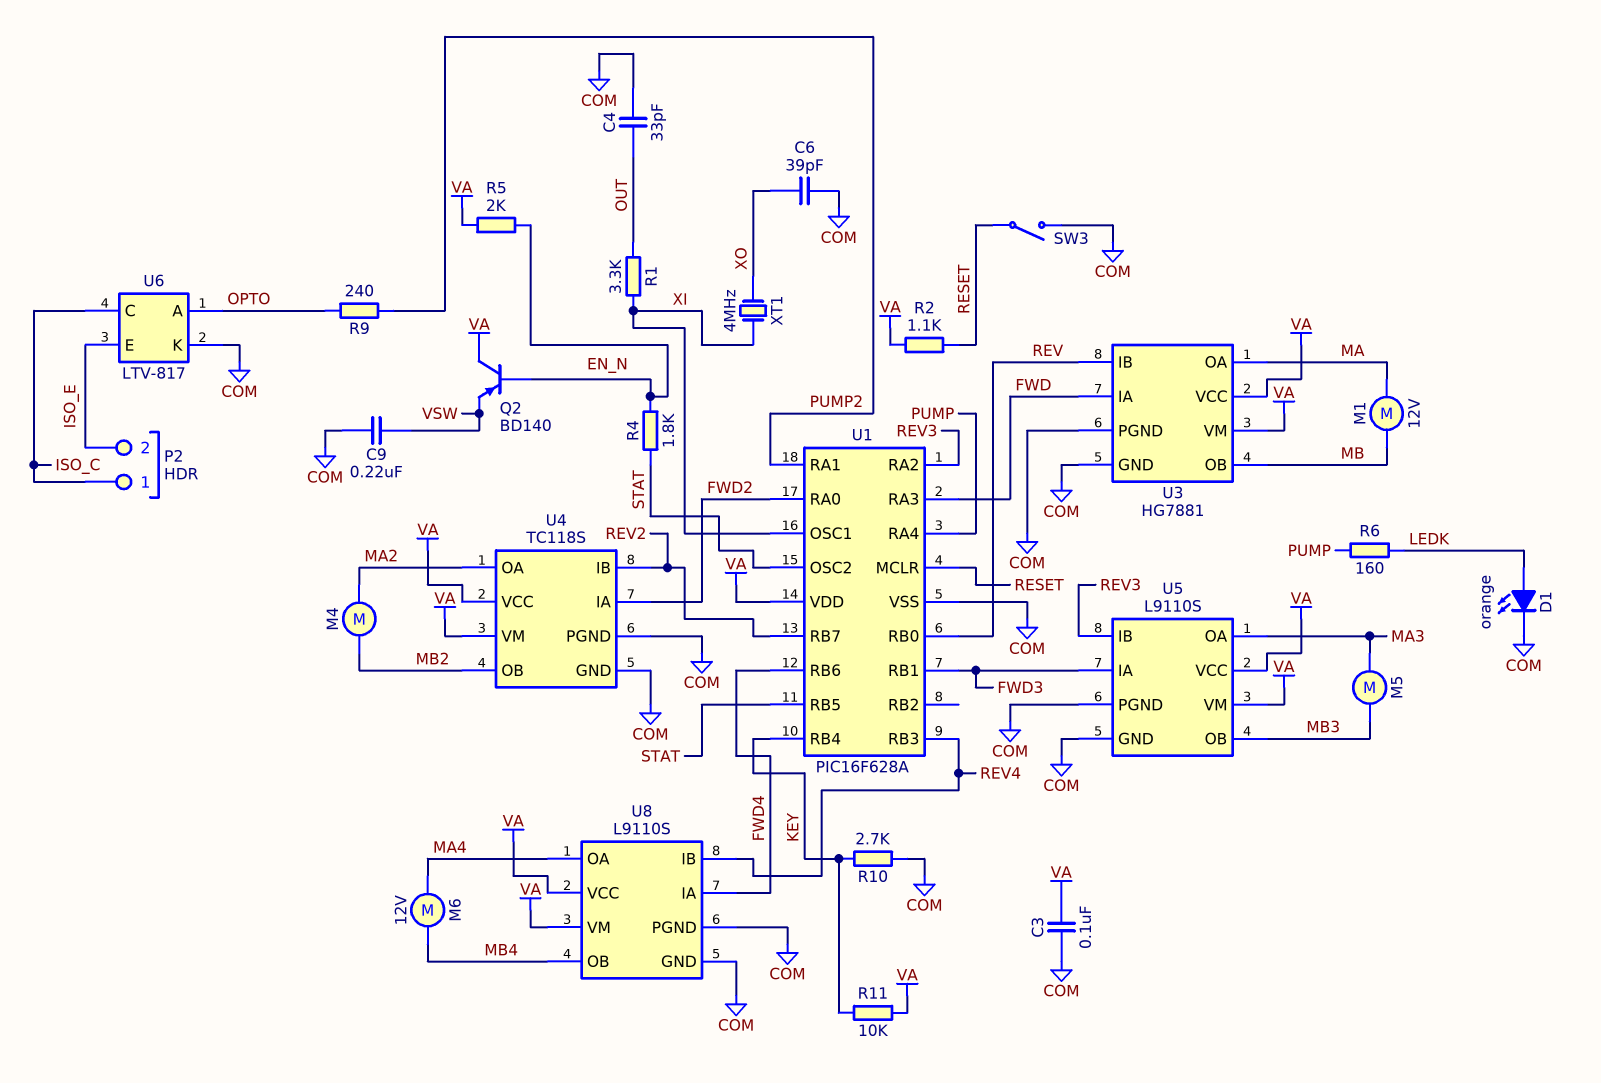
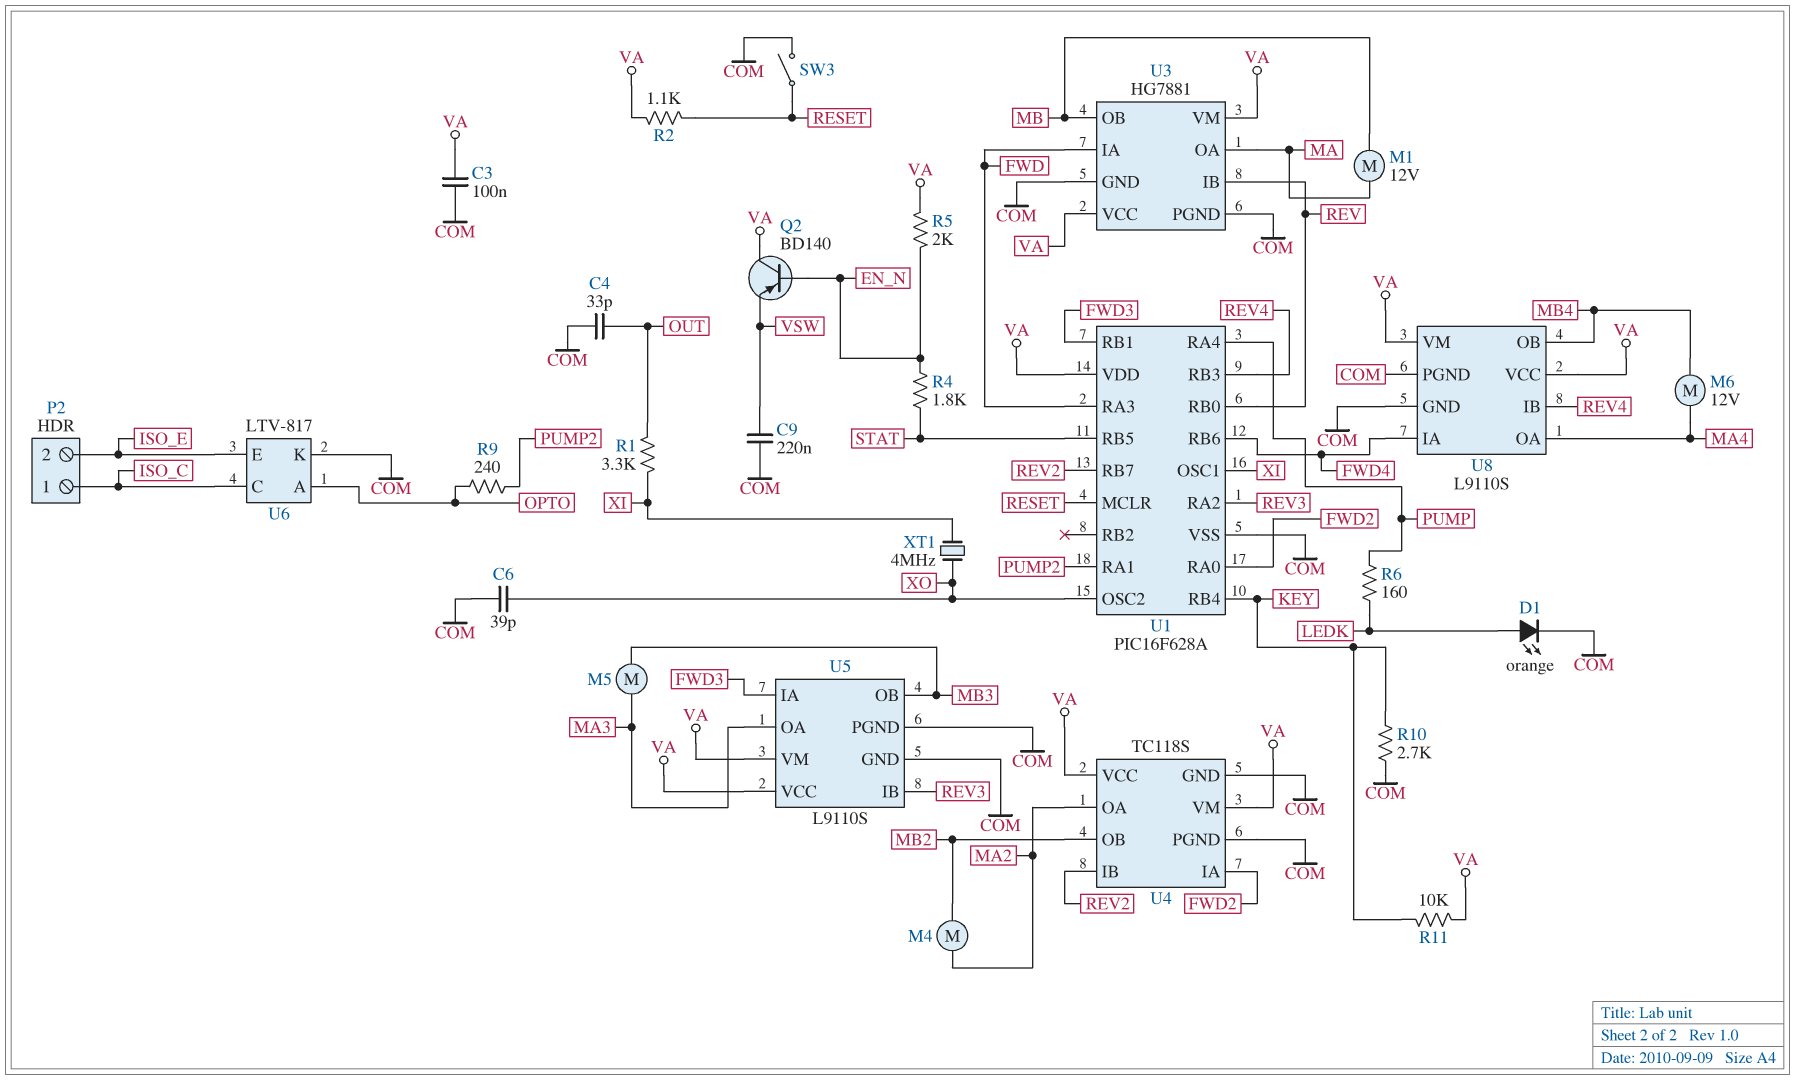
U1 pin OSC2: STAT -> XO

